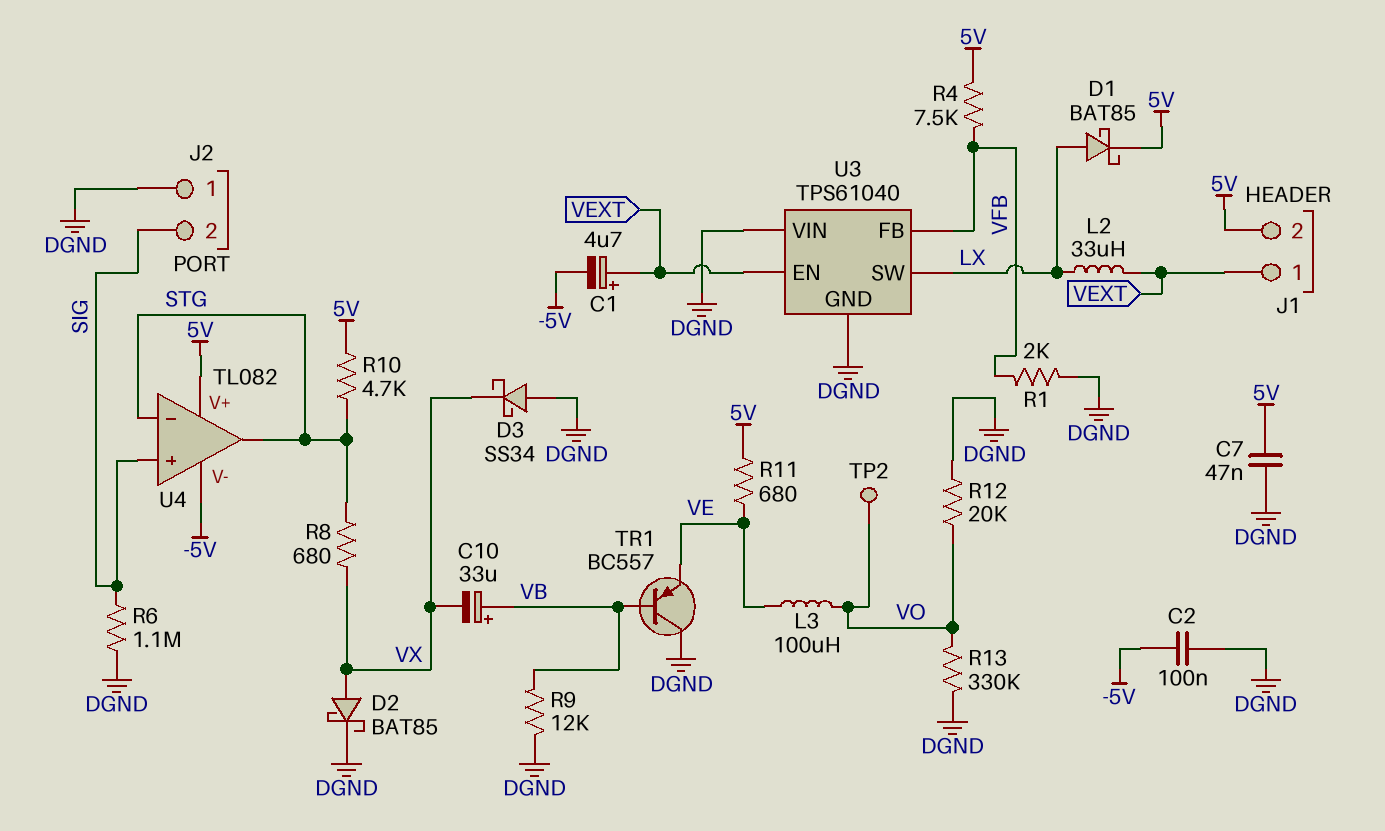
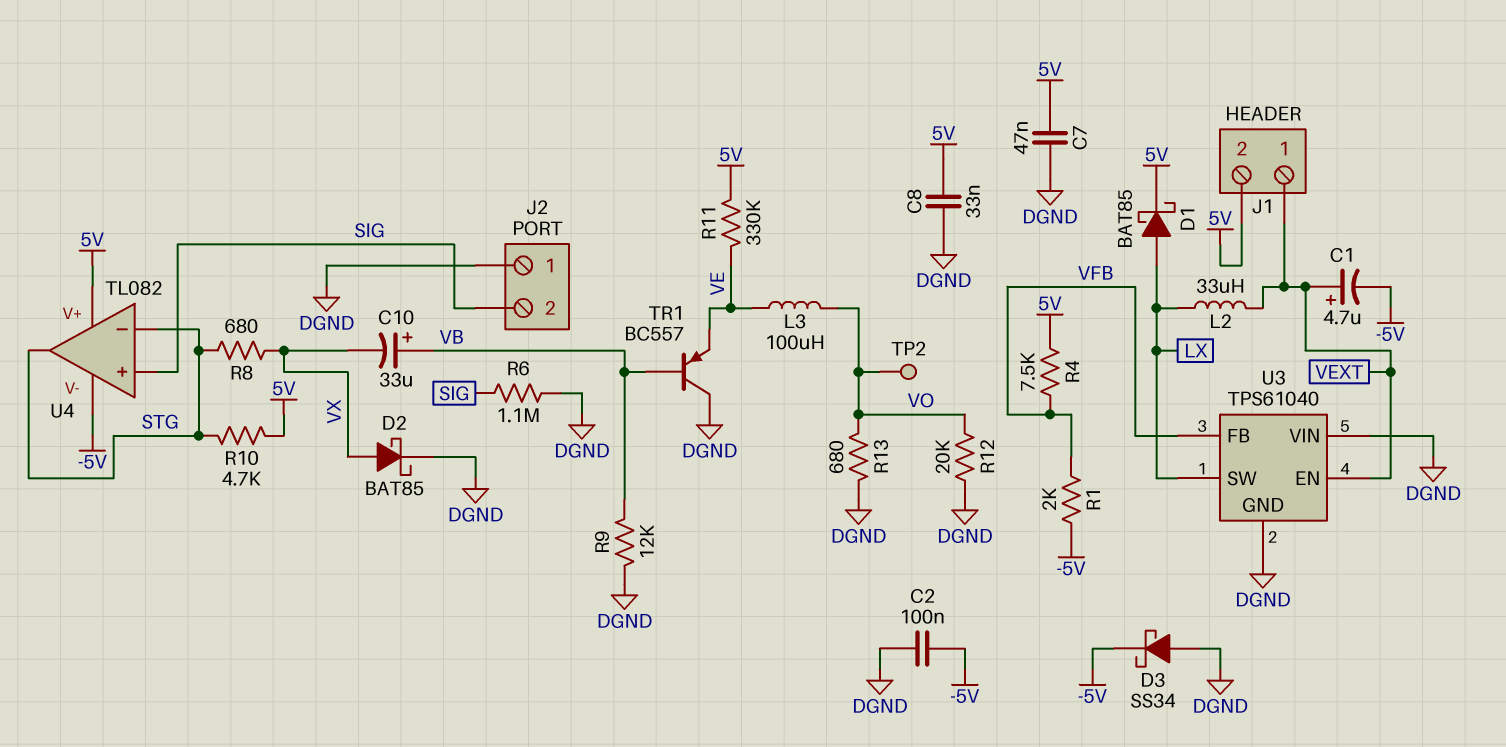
C8: none -> 33nF (5V, DGND)
D3: schottky SS34 (A DGND, K VX) -> schottky SS34 (A DGND, K -5V)
R1: 2k (DGND, VFB) -> 2k (-5V, VFB)
R11: 680 (5V, VE) -> 330k (5V, VE)
R13: 330k (DGND, VO) -> 680 (DGND, VO)

